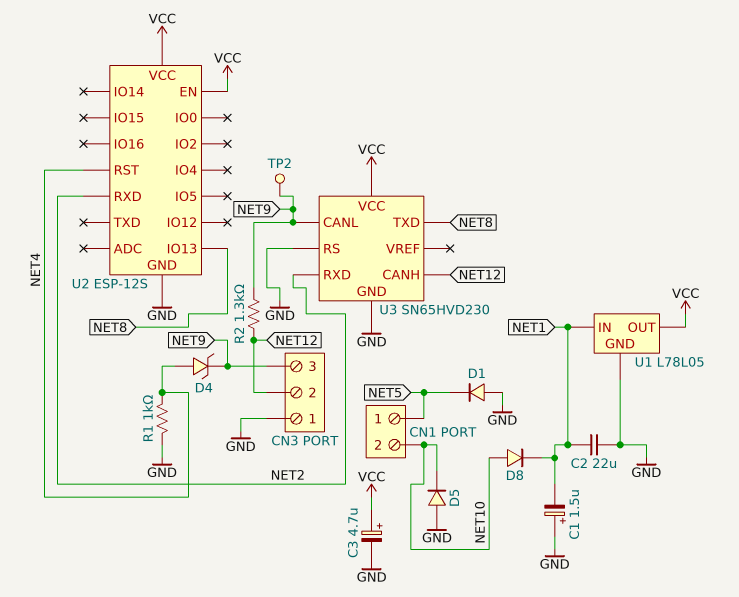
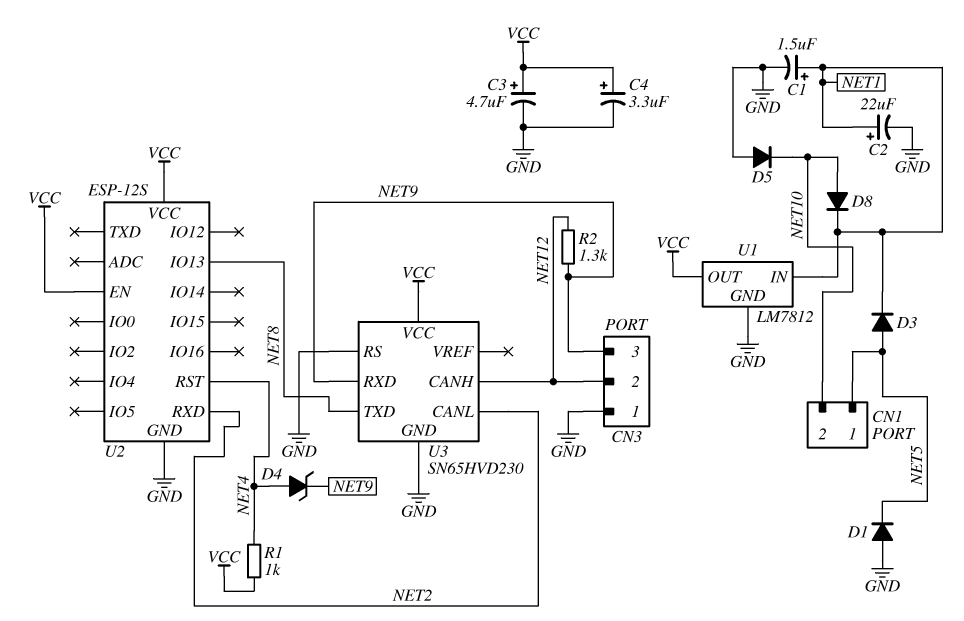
C1: 1.5uF (plus GND, minus NET1) -> 1.5uF (plus NET1, minus GND)
C2: 22uF (GND, NET1) -> 22uF (plus NET1, minus GND)
C4: none -> 3.3uF (plus VCC, minus GND)
D3: none -> diode (A NET5, K NET1)
R1: 1k (GND, NET4) -> 1k (NET4, VCC)
TP2: test point (NET9) -> none
U1: L78L05 -> LM7812
U3 pin CANL: NET9 -> NET2
U3 pin RXD: NET2 -> NET9

